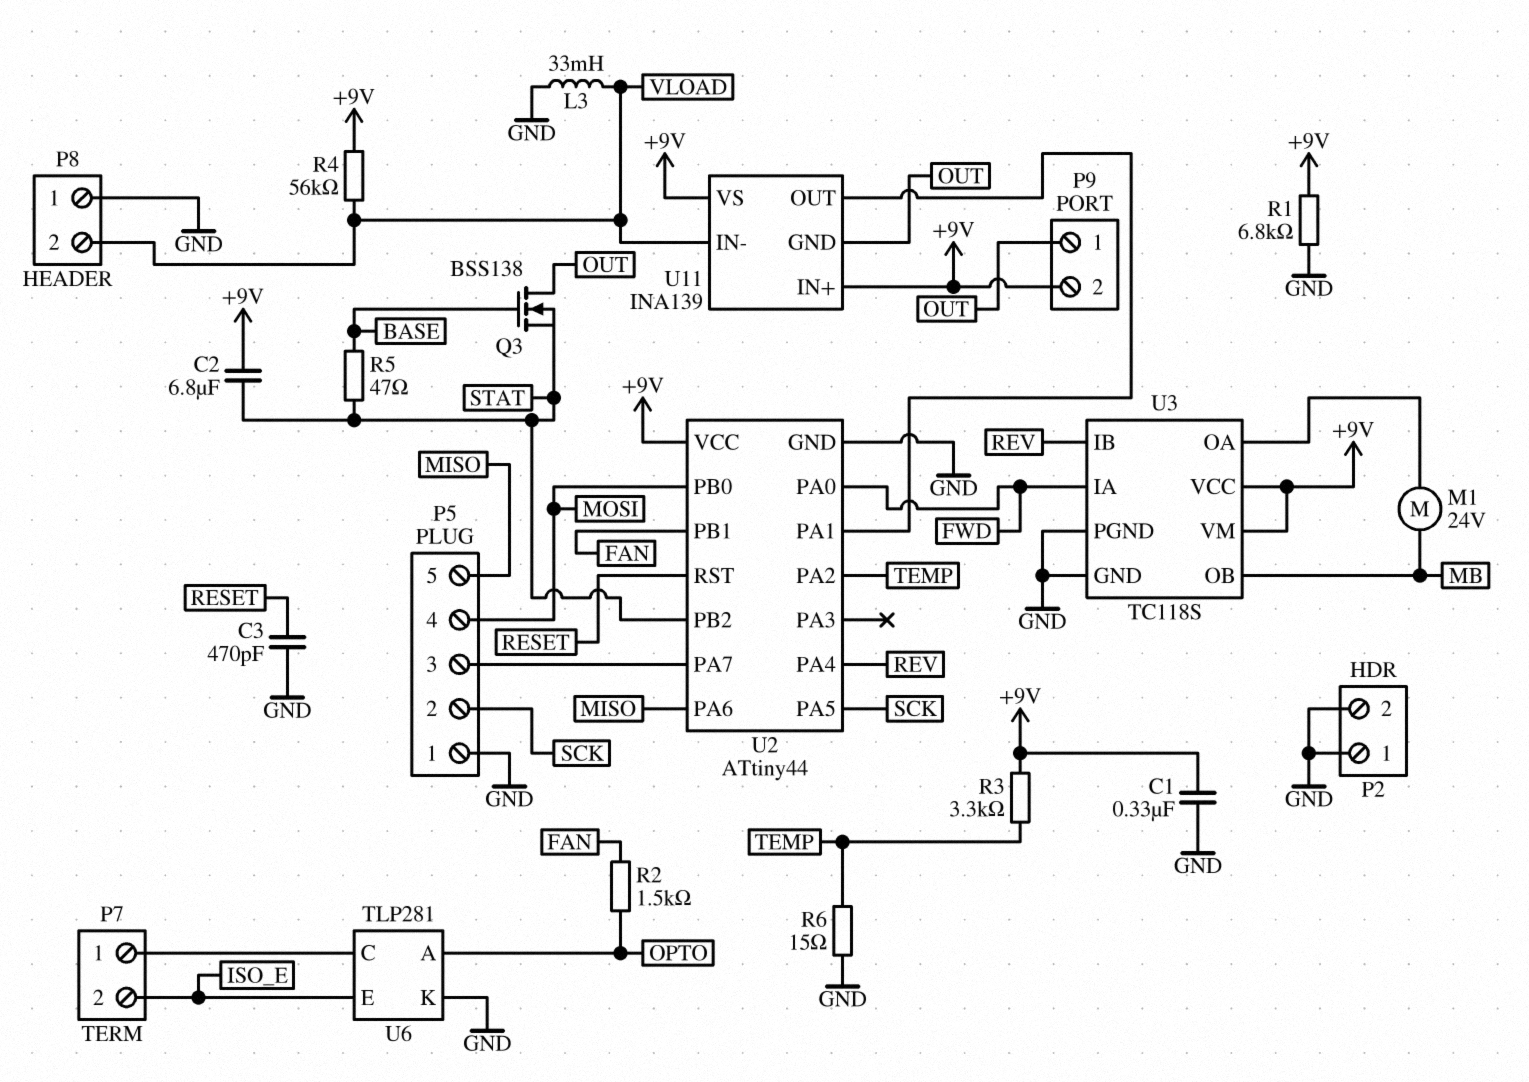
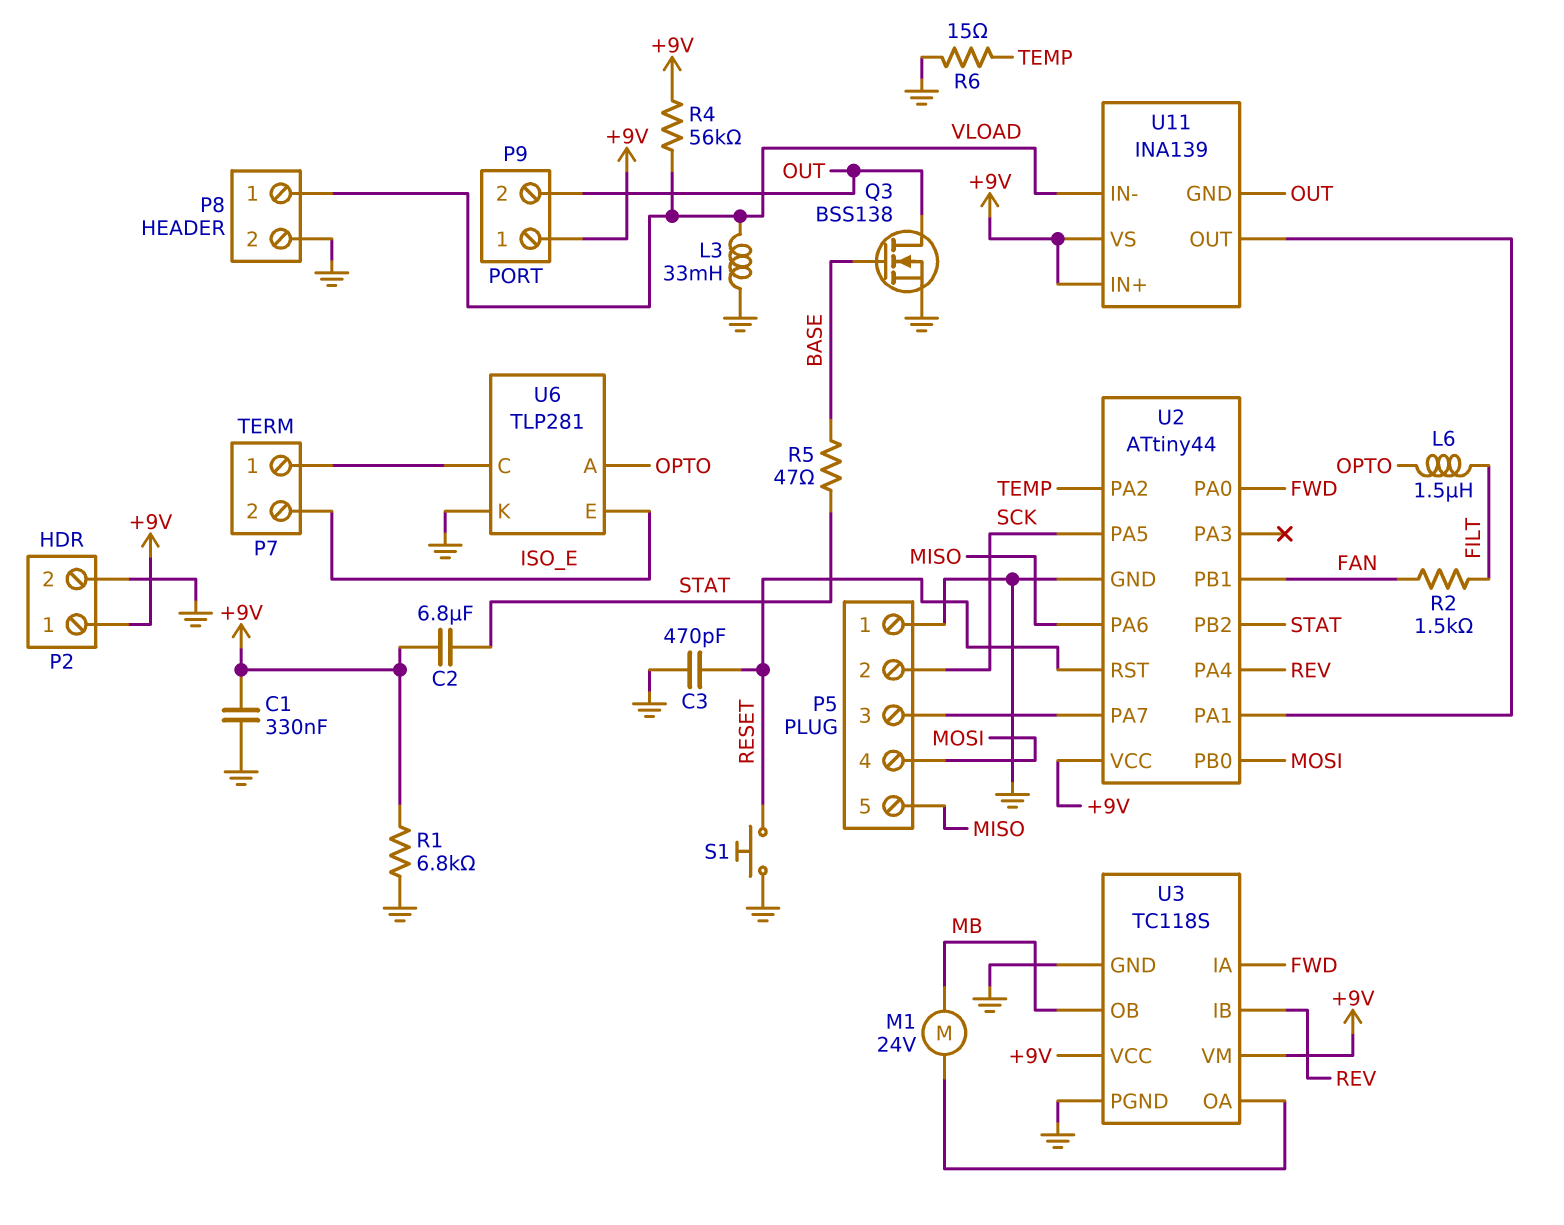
L6: none -> 1.5uH (FILT, OPTO)
P2 pin 1: GND -> +9V
P8 pin 1: GND -> VLOAD
P8 pin 2: VLOAD -> GND
P9 pin 1: OUT -> +9V
P9 pin 2: +9V -> OUT
Q3: NMOS BSS138 (G BASE, D OUT, S STAT) -> NMOS BSS138 (G BASE, D OUT, S GND)
R2: 1.5k (FAN, OPTO) -> 1.5k (FAN, FILT)
R3: 3.3k (+9V, TEMP) -> none
S1: none -> button (GND, RESET)

